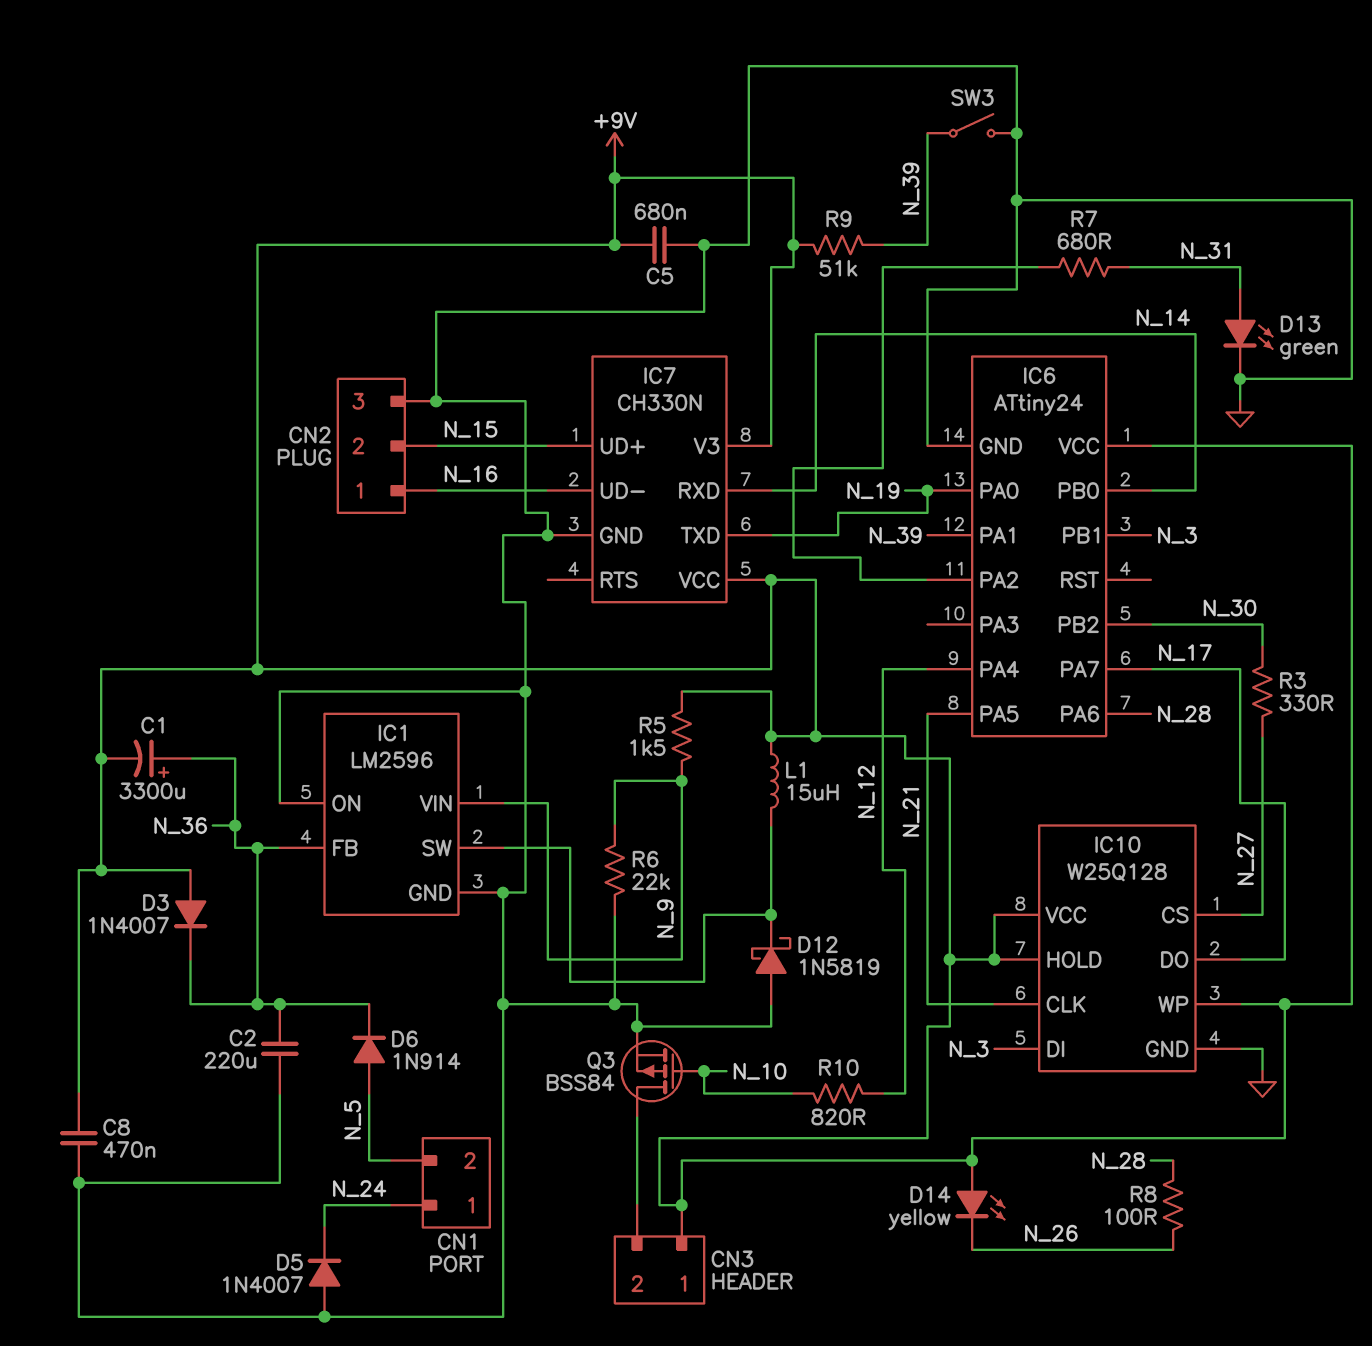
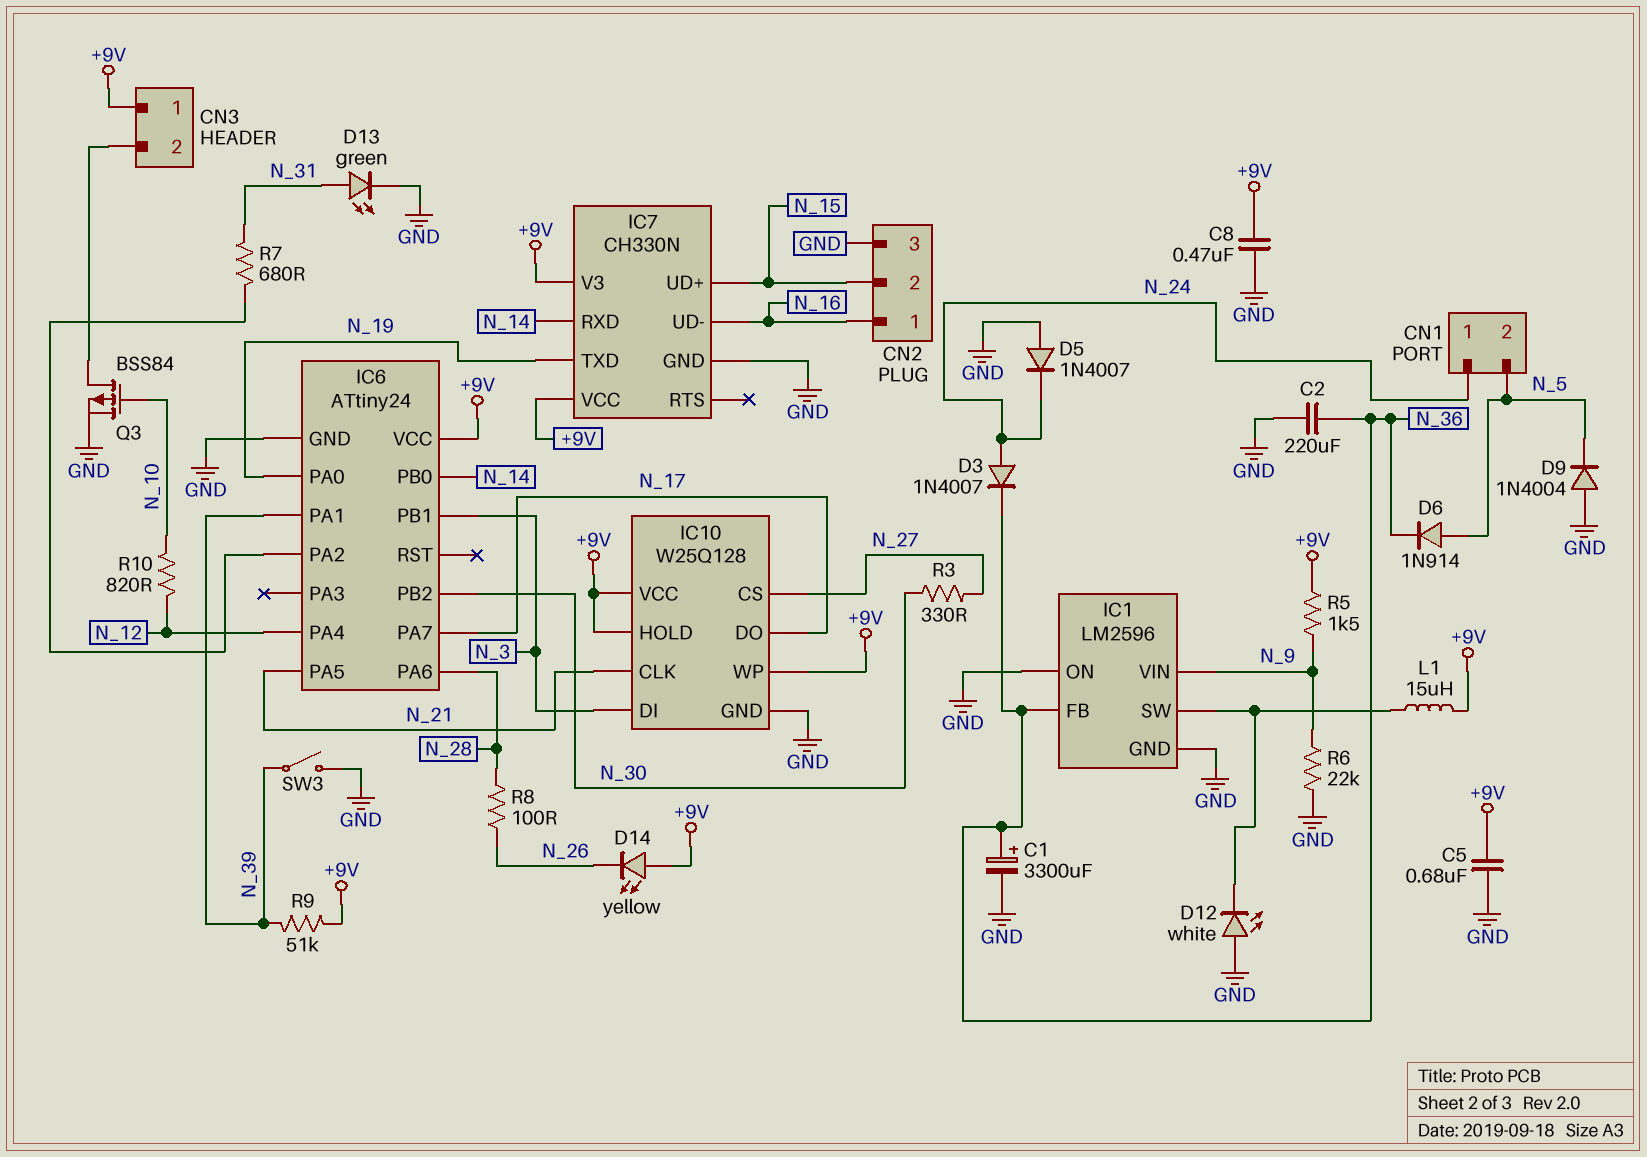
C1: 3300uF (plus N_36, minus +9V) -> 3300uF (plus N_36, minus GND)
D3: diode 1N4007 (A +9V, K N_36) -> diode 1N4007 (A N_24, K N_36)
D9: none -> diode 1N4004 (A GND, K N_5)
D12: schottky 1N5819 (A GND, K IC1/SW) -> LED white (A GND, K IC1/SW)

